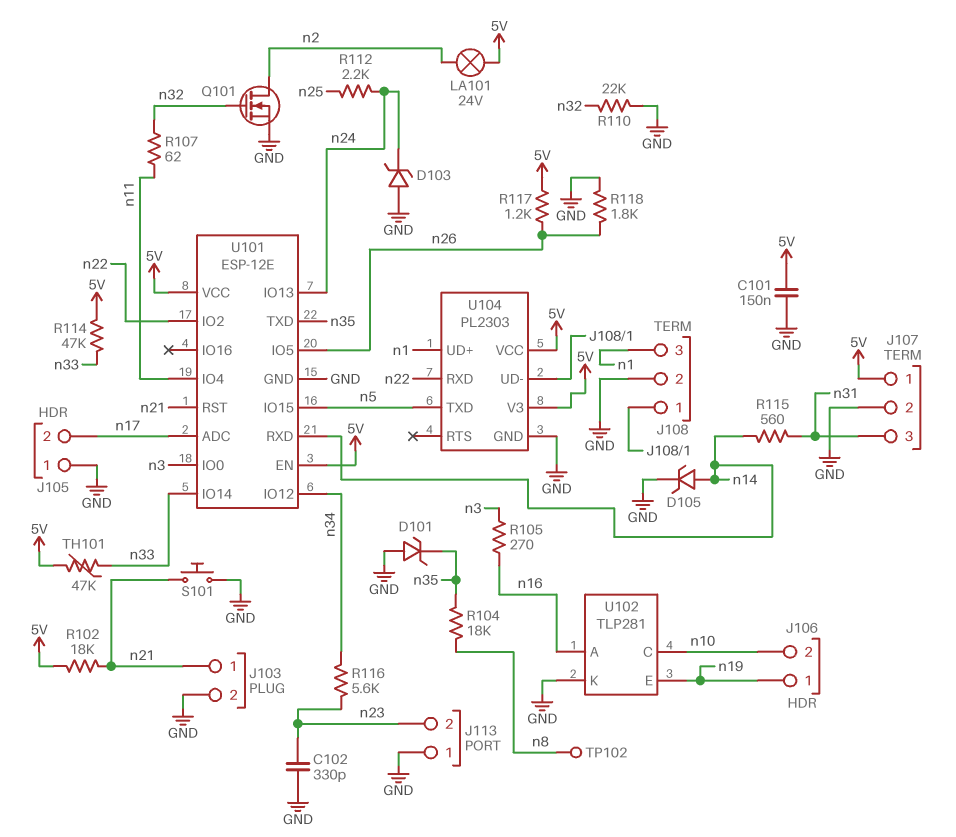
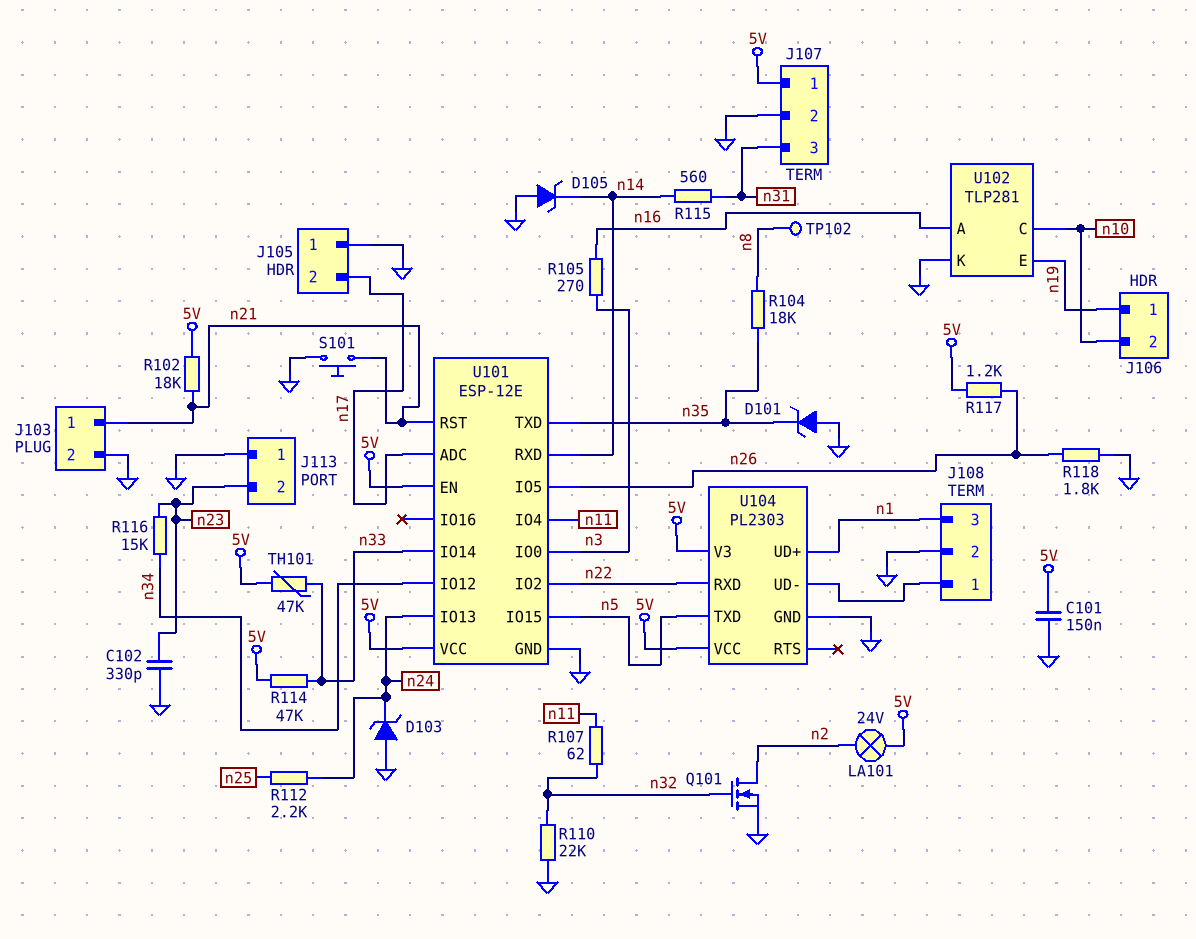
D105: zener (A n14, K GND) -> zener (A GND, K n14)
R116: 5.6k (n23, n34) -> 15k (n23, n34)

